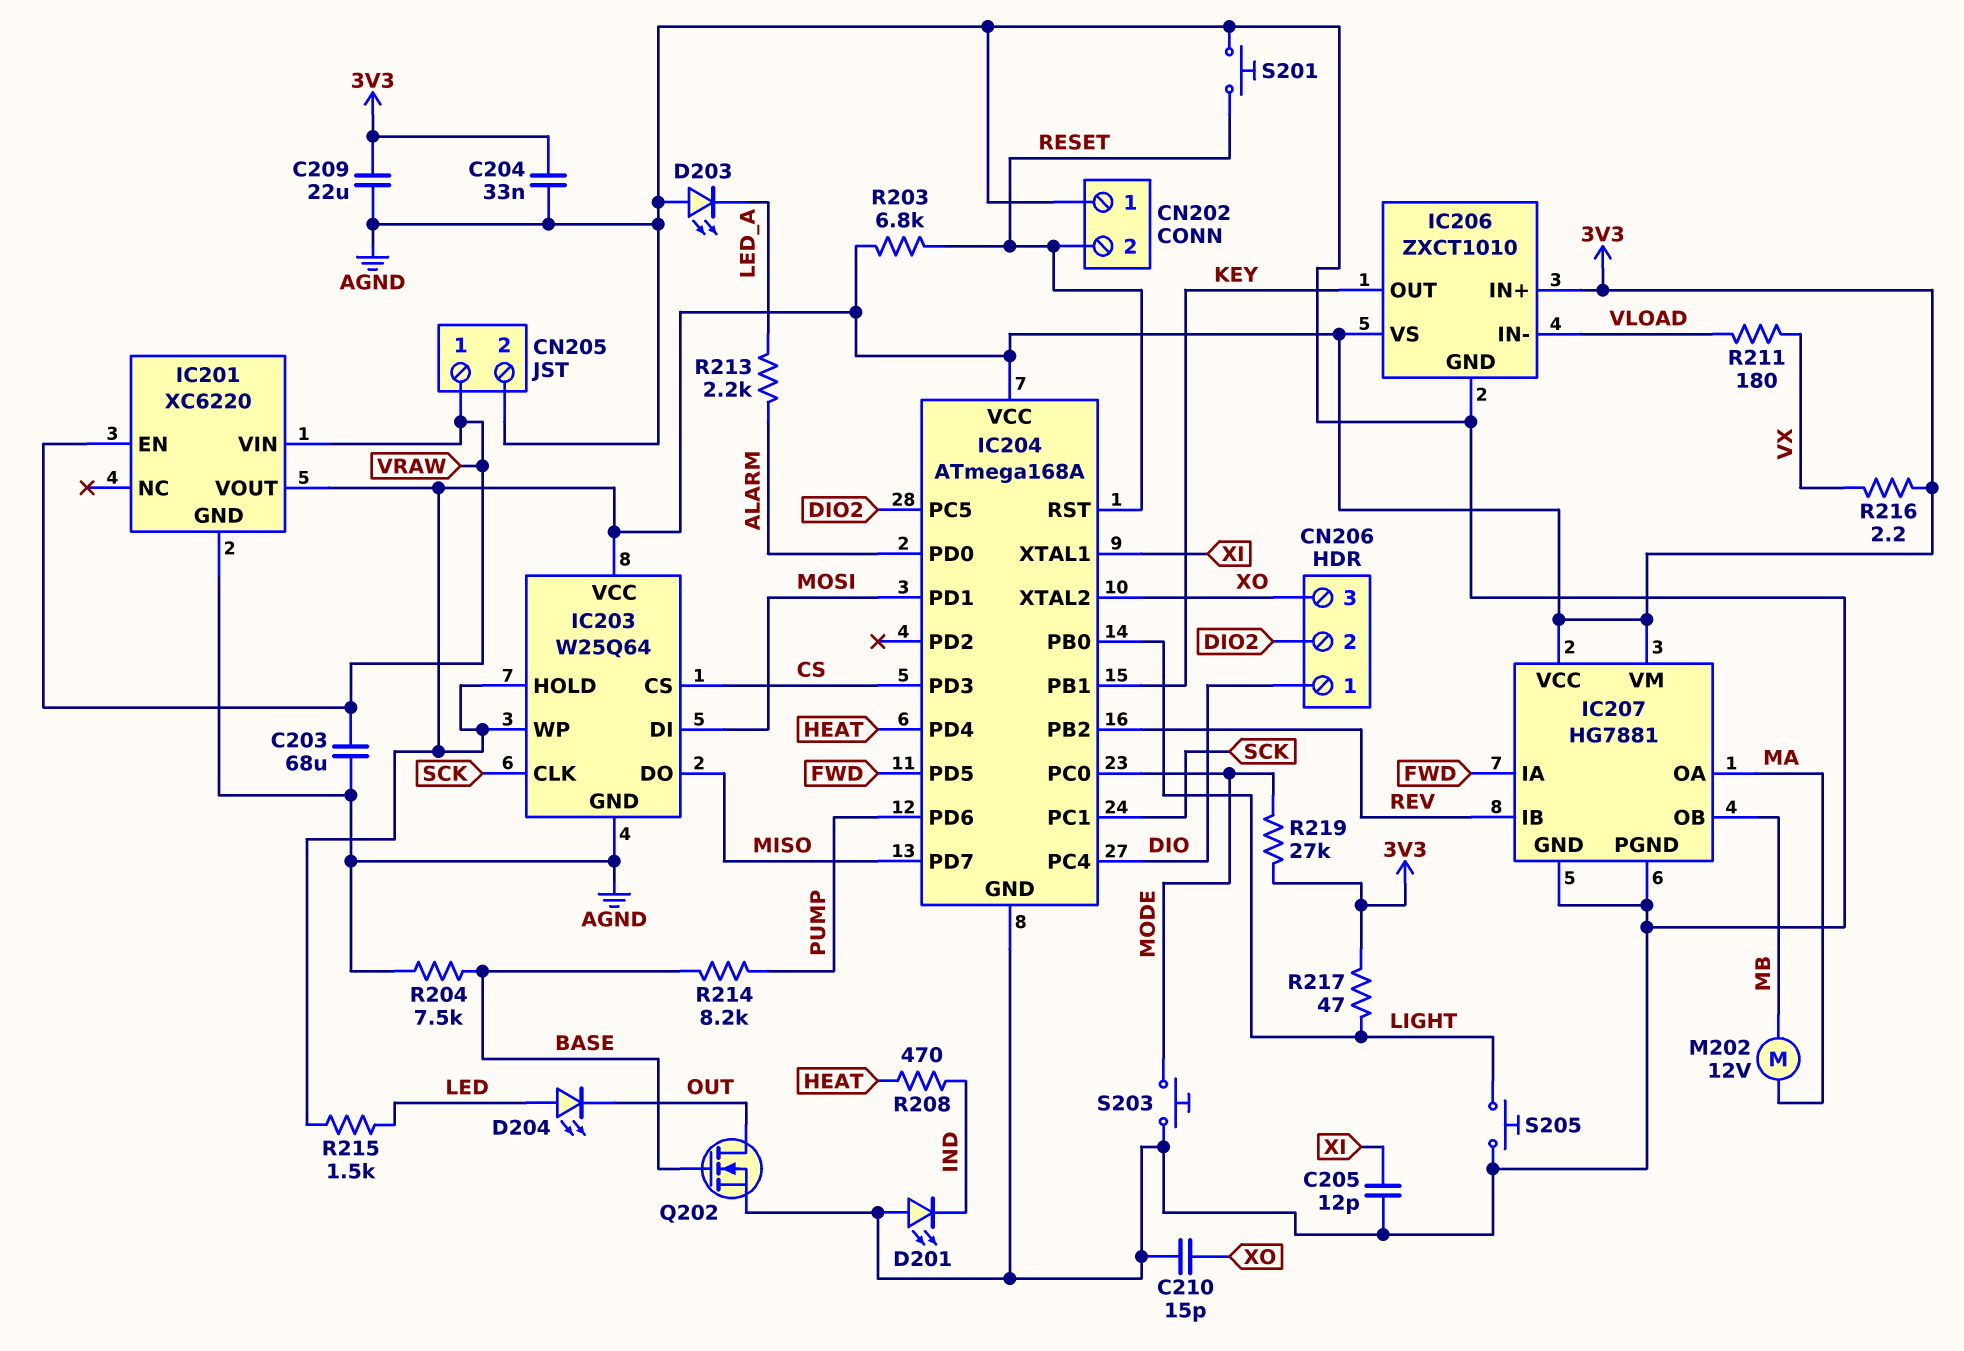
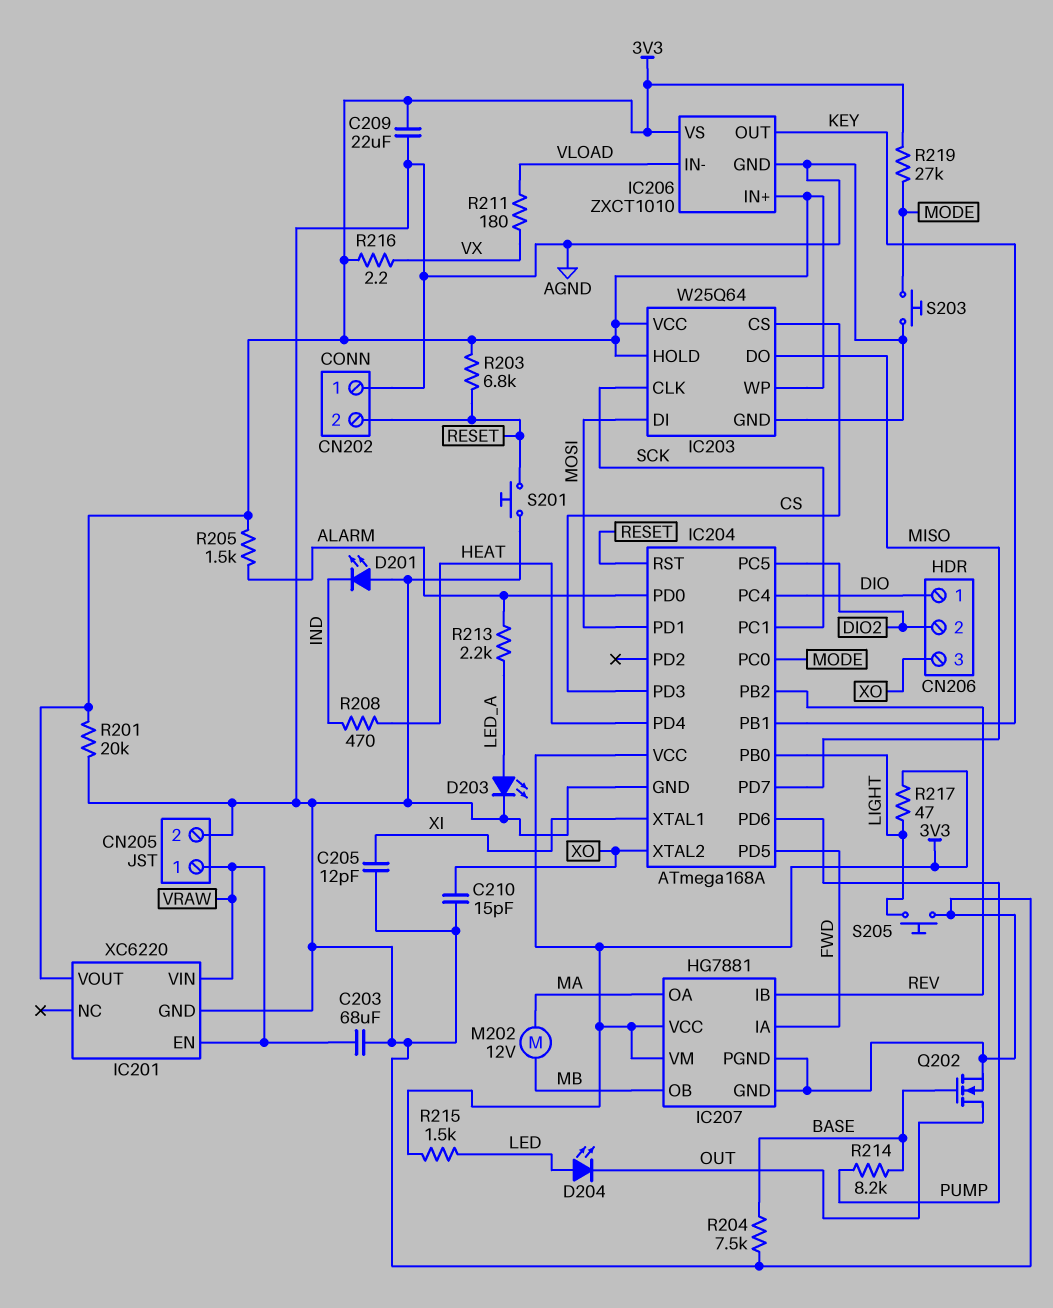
C204: 33nF (3V3, AGND) -> none
D203: LED (A AGND, K LED_A) -> LED (A LED_A, K AGND)
R201: none -> 20k (3V3, AGND)
R205: none -> 1.5k (3V3, ALARM)

